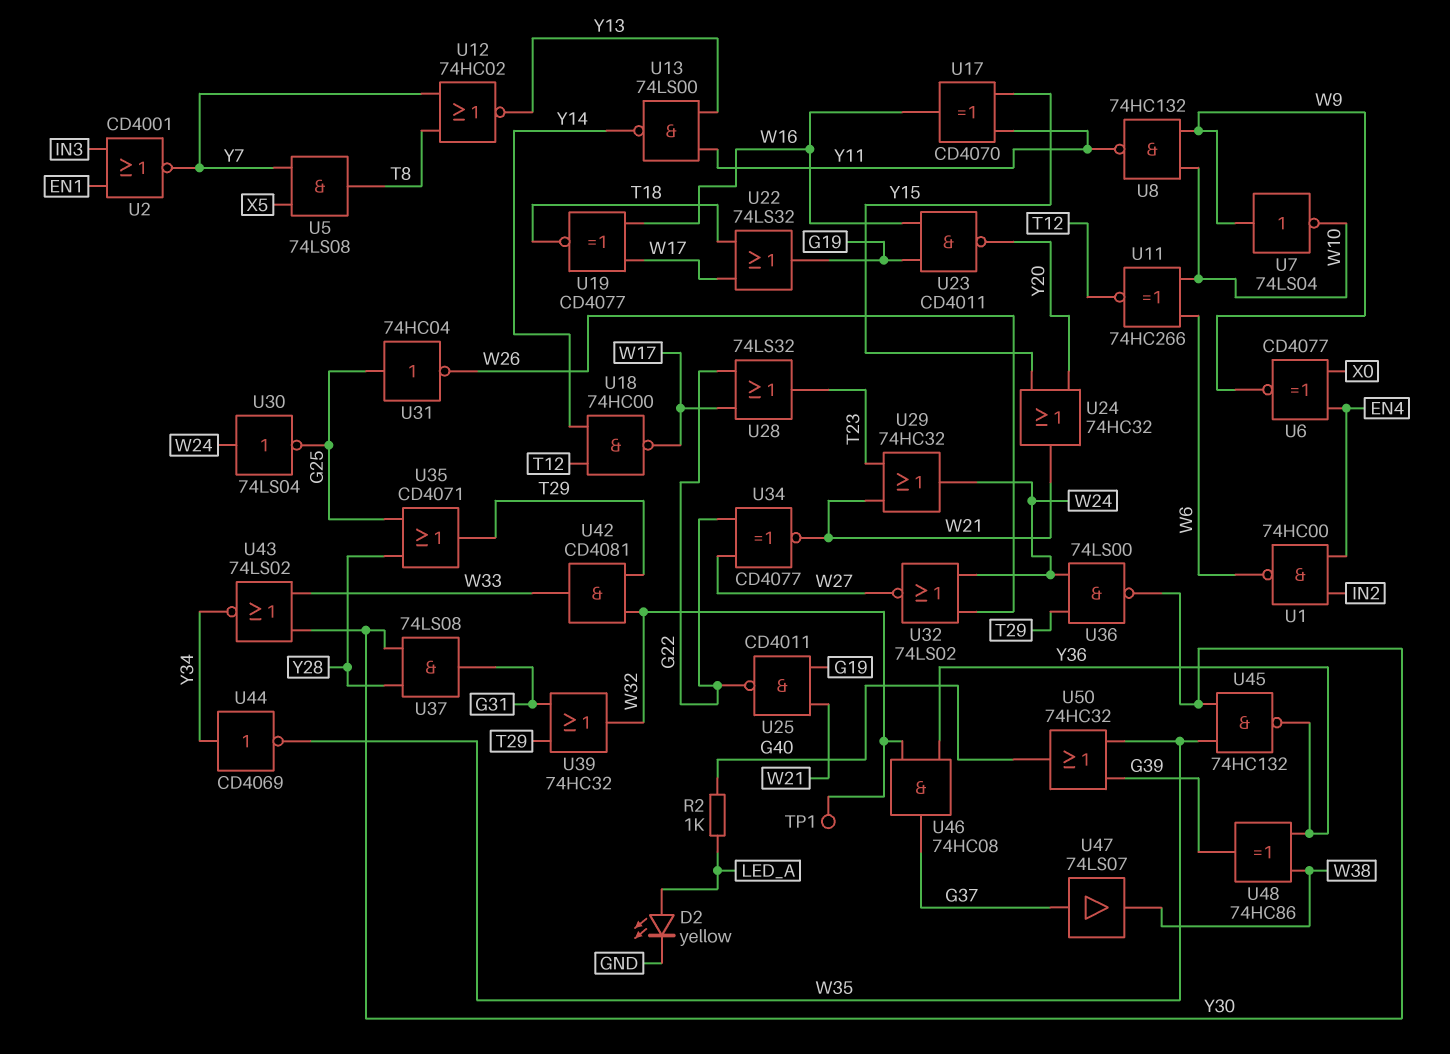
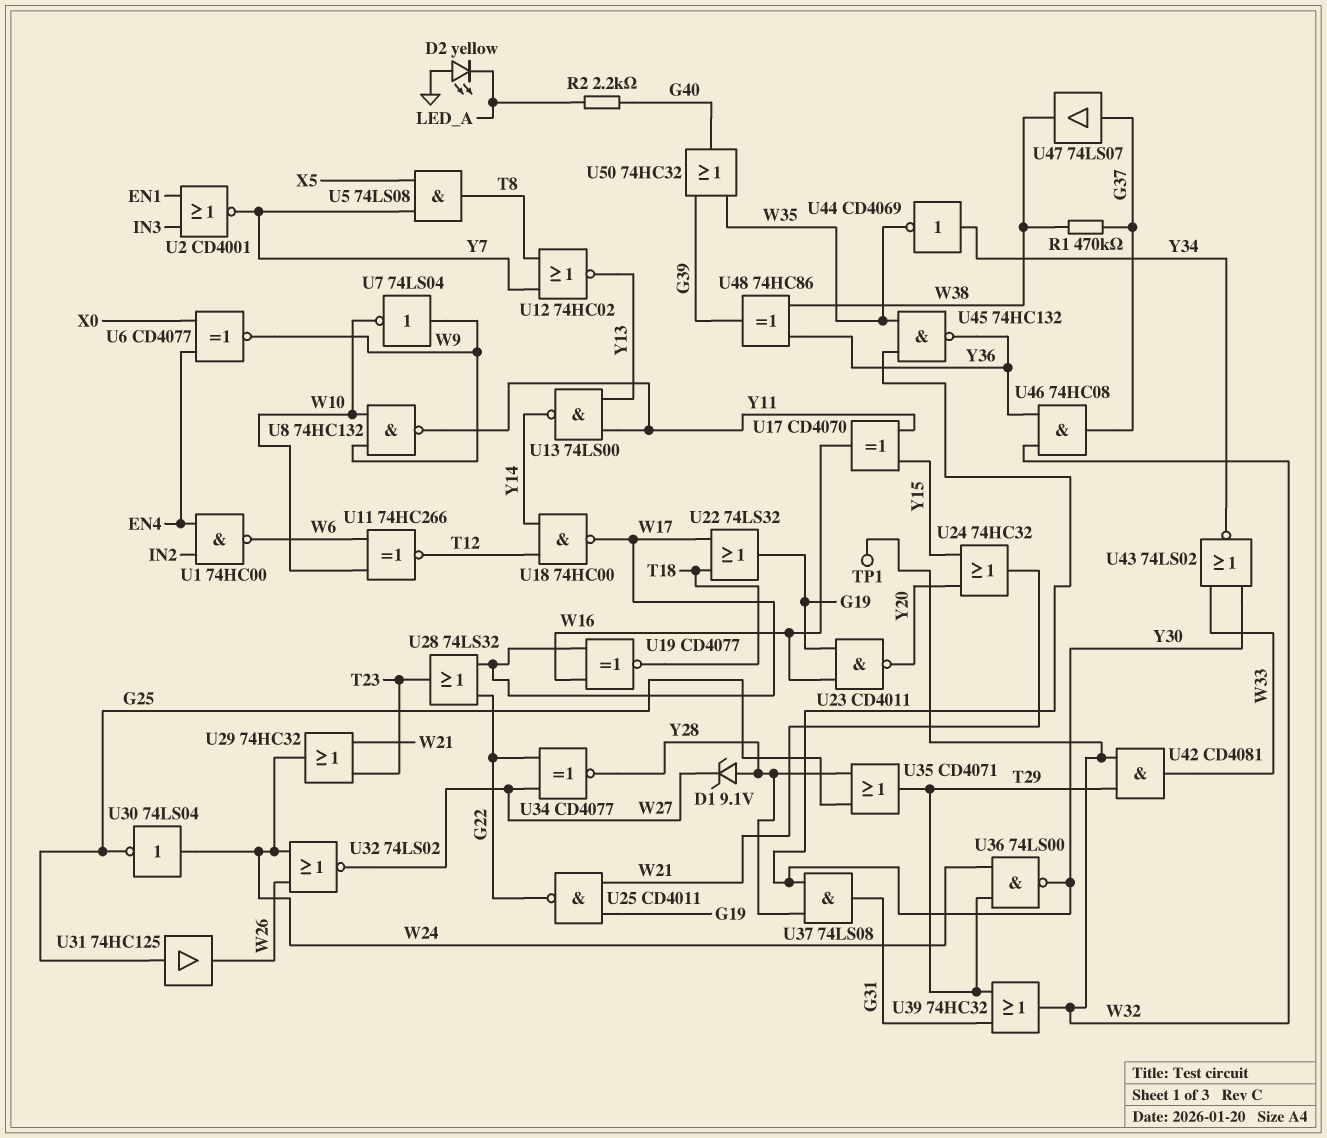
D1: none -> zener 9.1V (A Y28, K W27)
D2: LED yellow (A LED_A, K GND) -> LED yellow (A GND, K LED_A)
R1: none -> 470k (G37, W38)
R2: 1k (G40, LED_A) -> 2.2k (G40, LED_A)
U31: NOT 74HC04 (in G25, out W26) -> buffer 74HC125 (in G25, out W26)
U34: XNOR CD4077 (in G22, in W27, out W21) -> XNOR CD4077 (in G22, in W27, out Y28)

